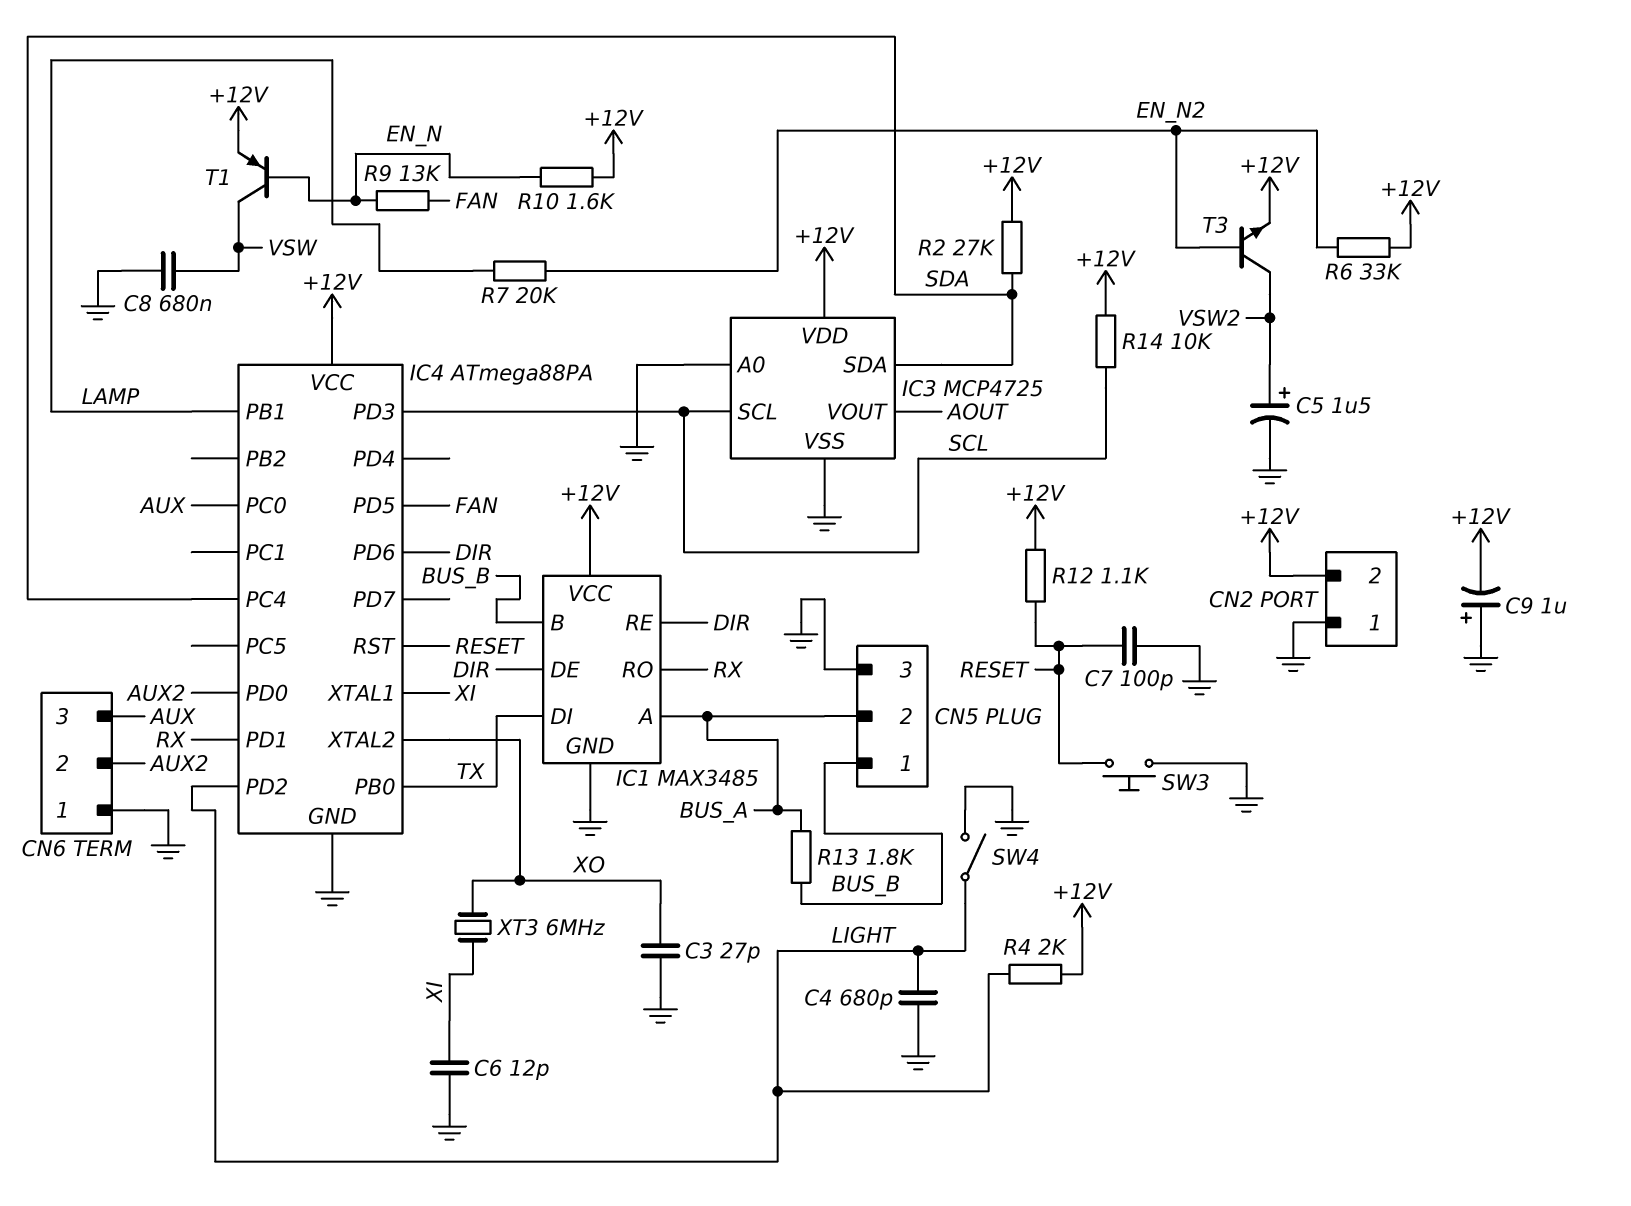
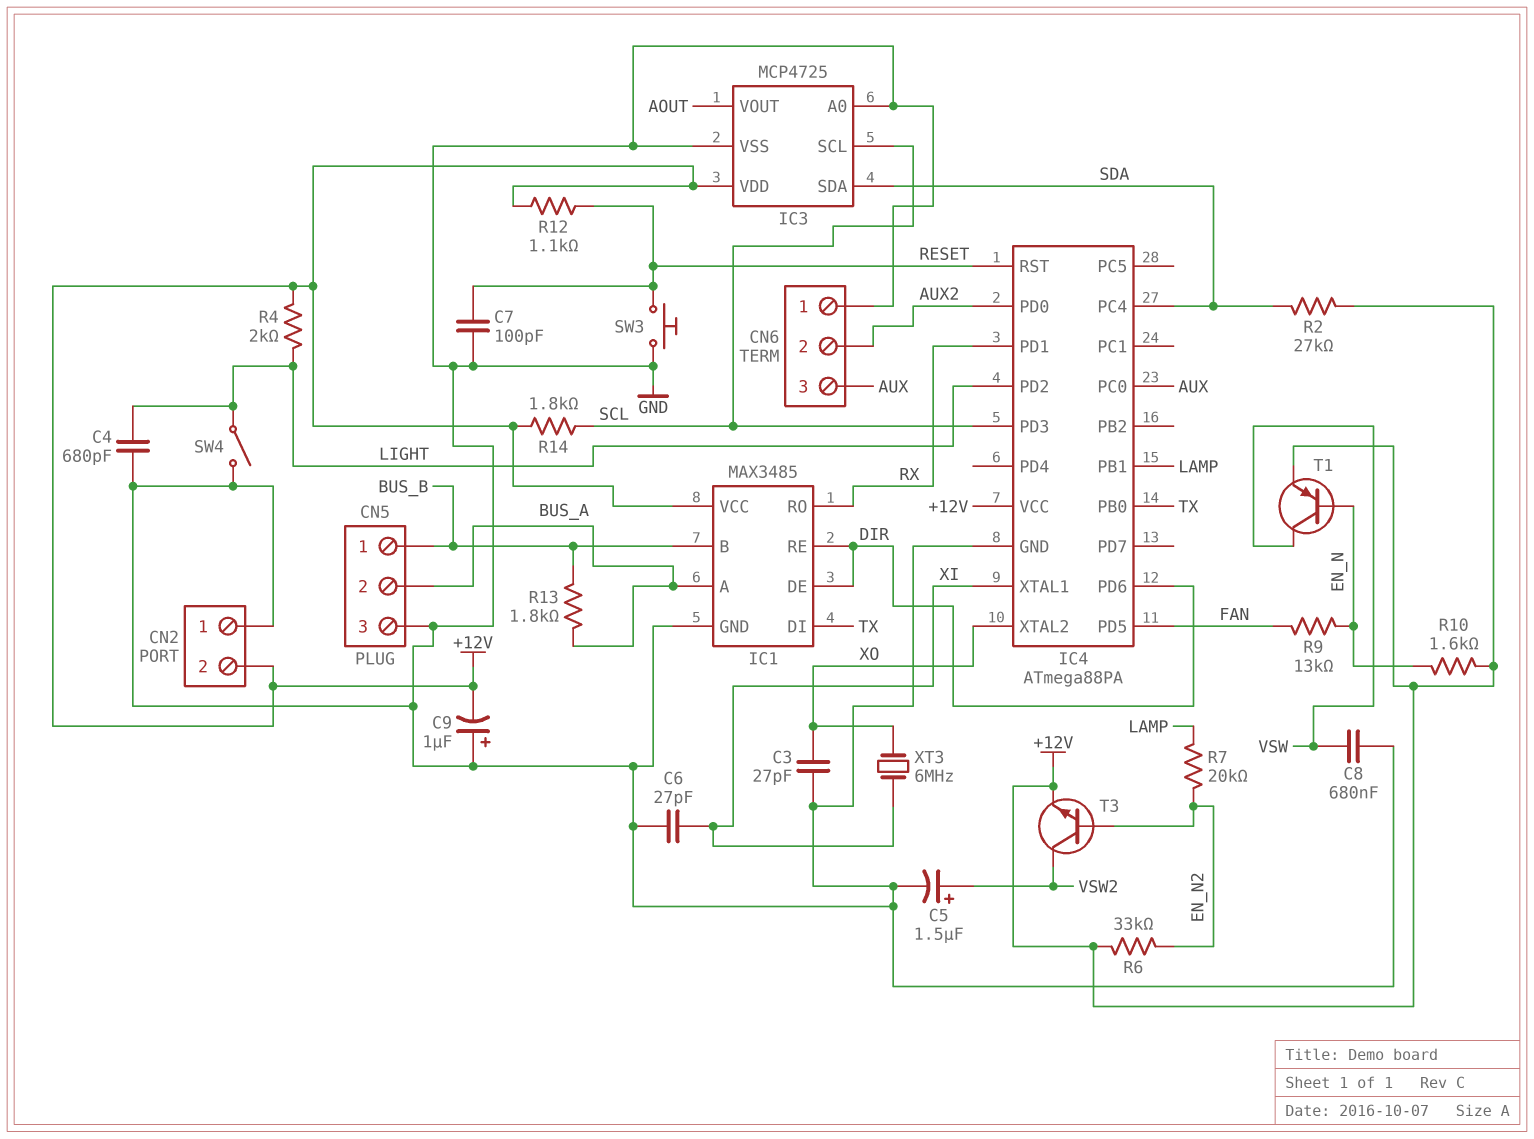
C6: 12pF (GND, XI) -> 27pF (GND, XI)
R14: 10k (+12V, SCL) -> 1.8k (+12V, SCL)

